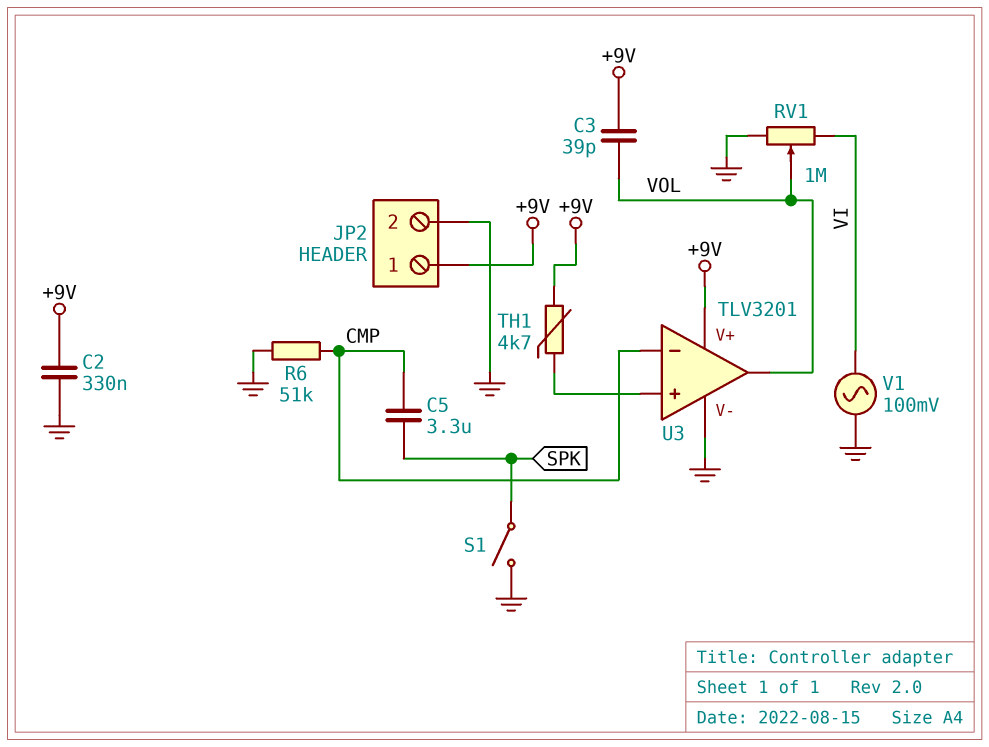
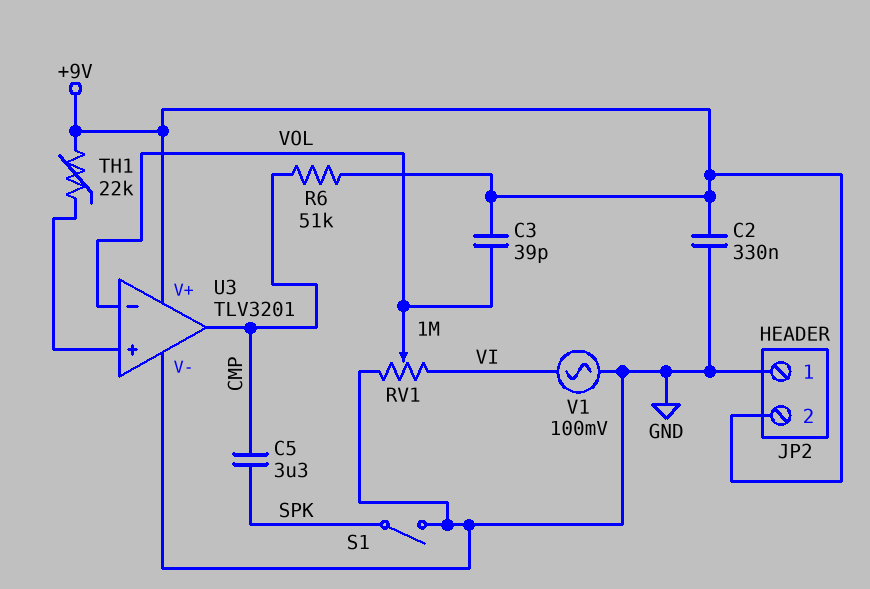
JP2 pin 1: +9V -> GND
JP2 pin 2: GND -> +9V
R6: 51k (CMP, GND) -> 51k (+9V, CMP)
TH1: 4.7k (+9V, U3/in+) -> 22k (+9V, U3/in+)
U3 pin in-: CMP -> VOL
U3 pin out: VOL -> CMP

